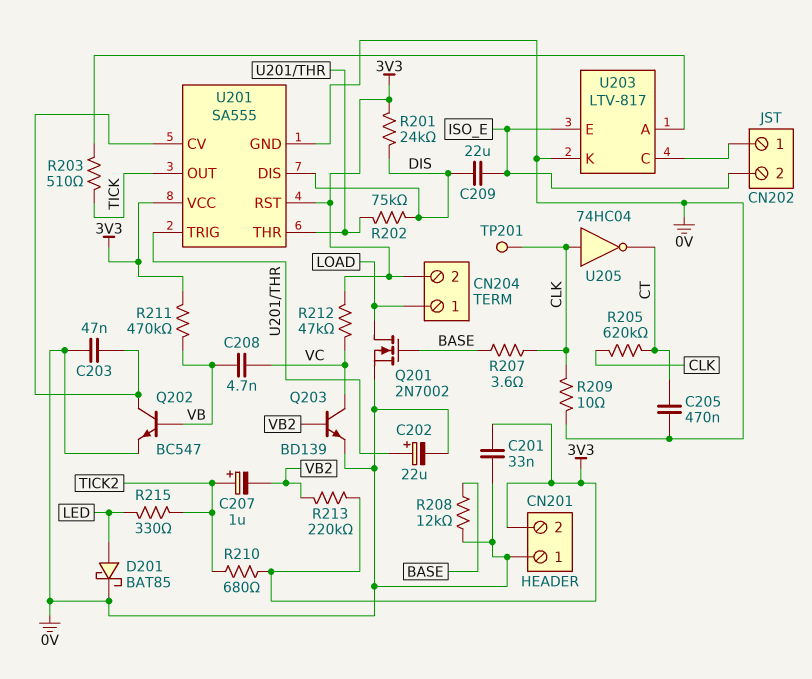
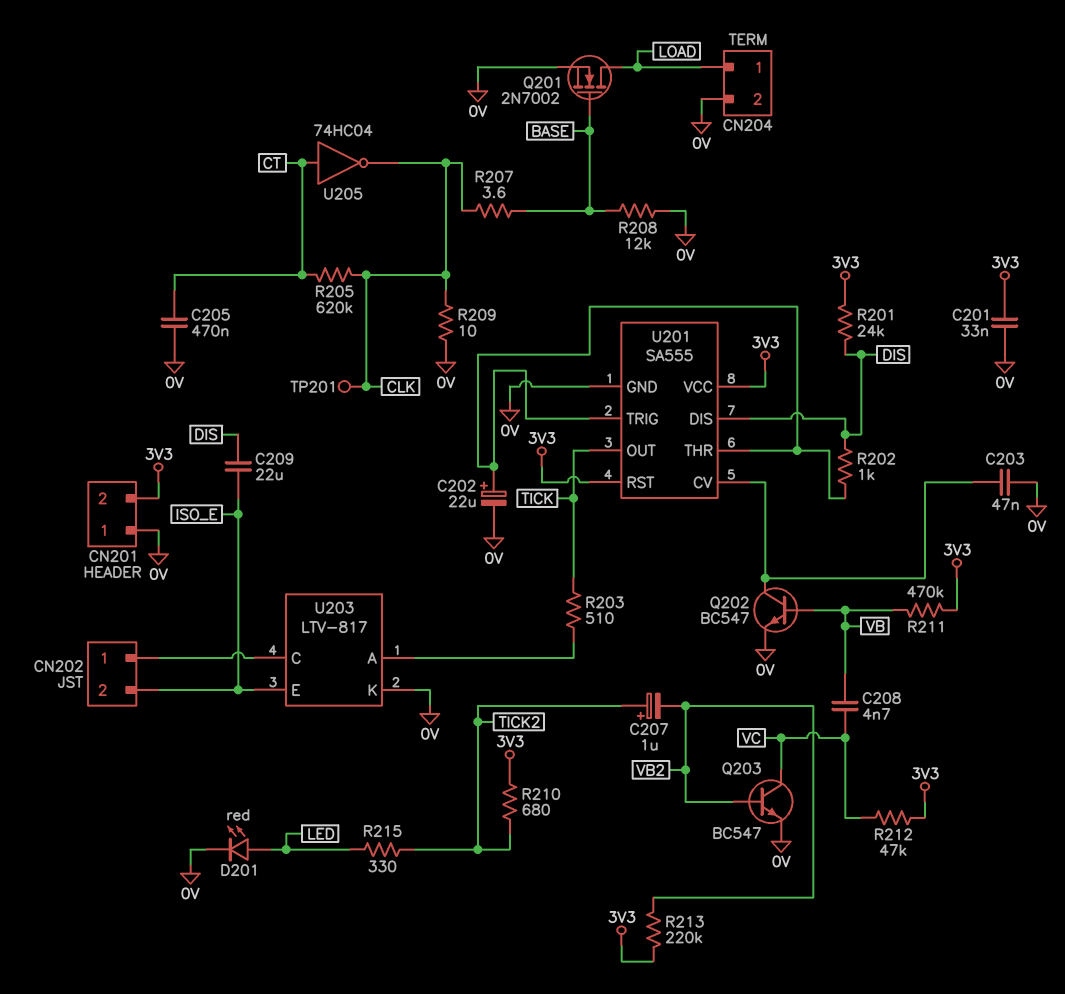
CN204 pin 2: 3V3 -> 0V
D201: schottky BAT85 (A LED, K 0V) -> LED red (A LED, K 0V)
Q203: NPN BD139 (B VB2, C VC, E 0V) -> NPN BC547 (B VB2, C VC, E 0V)
R202: 75k (DIS, U201/THR) -> 1k (DIS, U201/THR)
U205: NOT 74HC04 (in CLK, out CT) -> NOT 74HC04 (in CT, out CLK)

